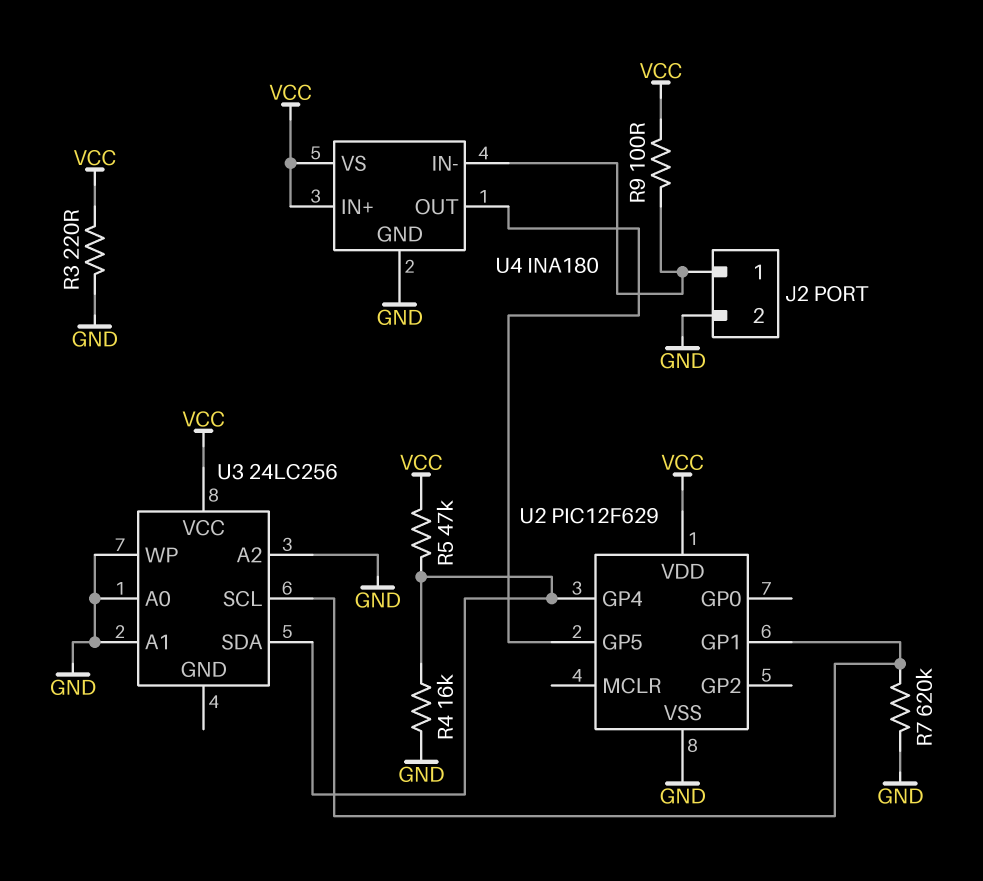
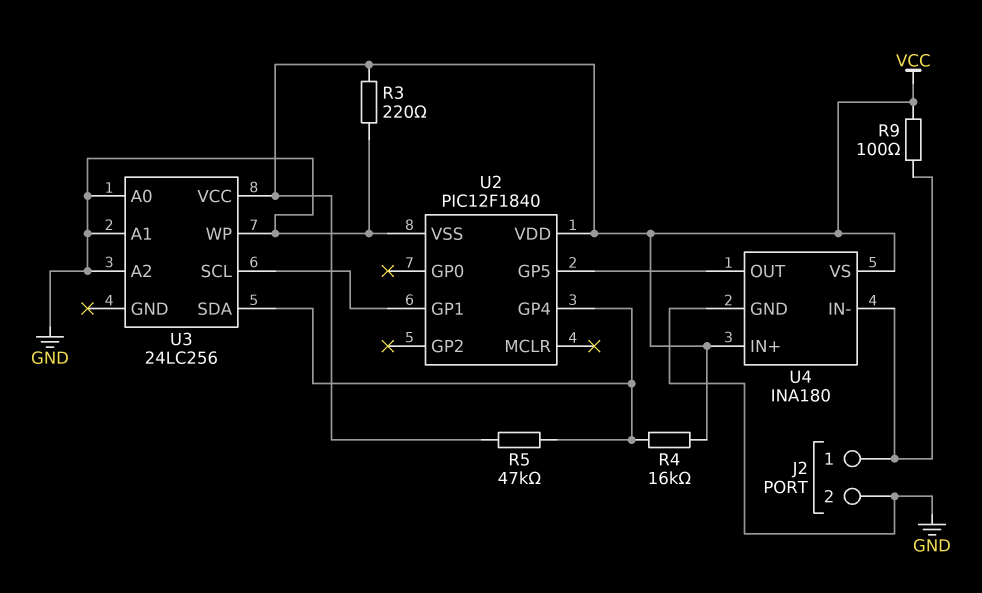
R4: 16k (GND, U2/GP4) -> 16k (U2/GP4, VCC)
R7: 620k (GND, U2/GP1) -> none
U2: PIC12F629 -> PIC12F1840

